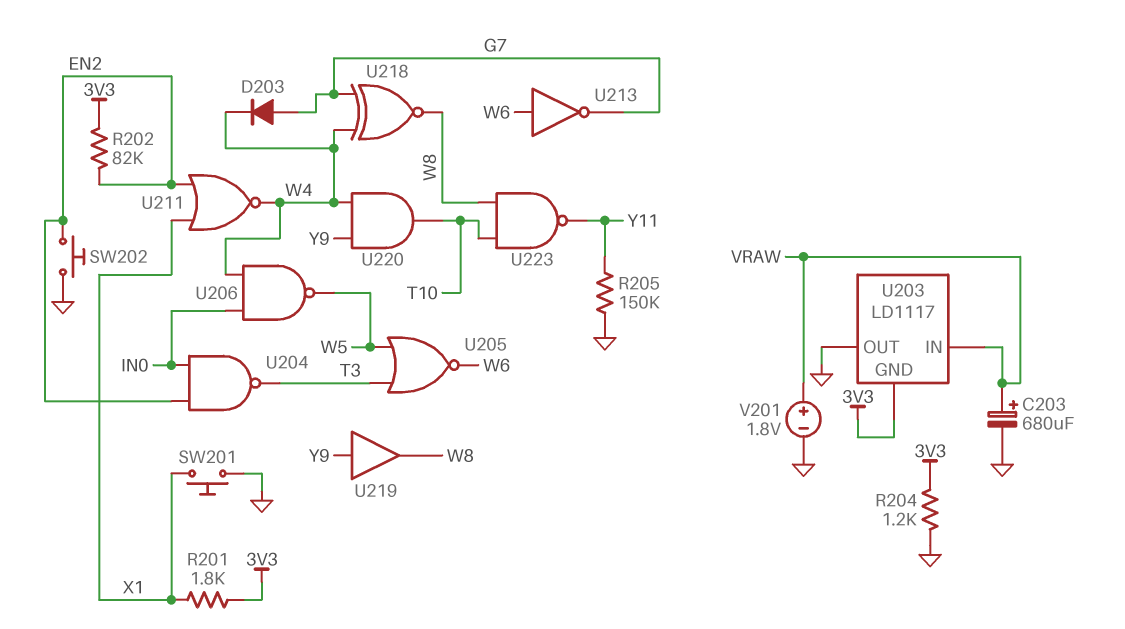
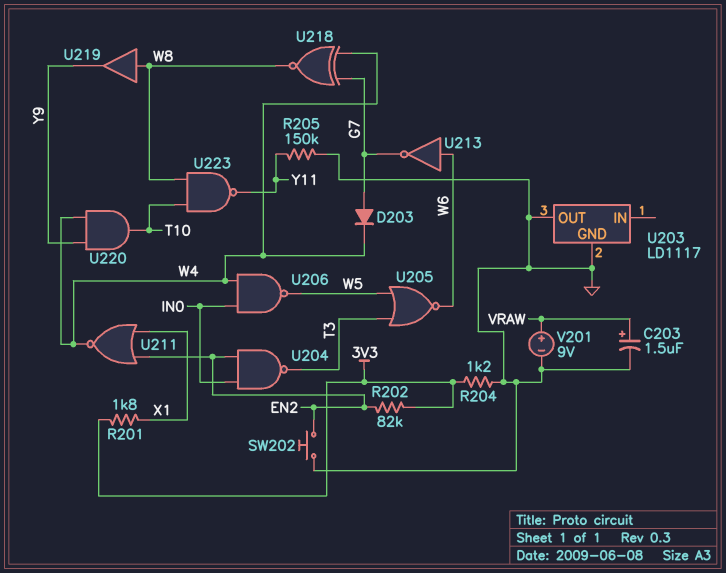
C203: 680uF (plus VRAW, minus GND) -> 1.5uF (plus VRAW, minus GND)
SW201: button (GND, X1) -> none
U203 pin GND: 3V3 -> GND
U203 pin IN: VRAW -> none
U219: buffer (in Y9, out W8) -> buffer (in W8, out Y9)
V201: 1.8V (plus VRAW, minus GND) -> 9V (plus VRAW, minus GND)

